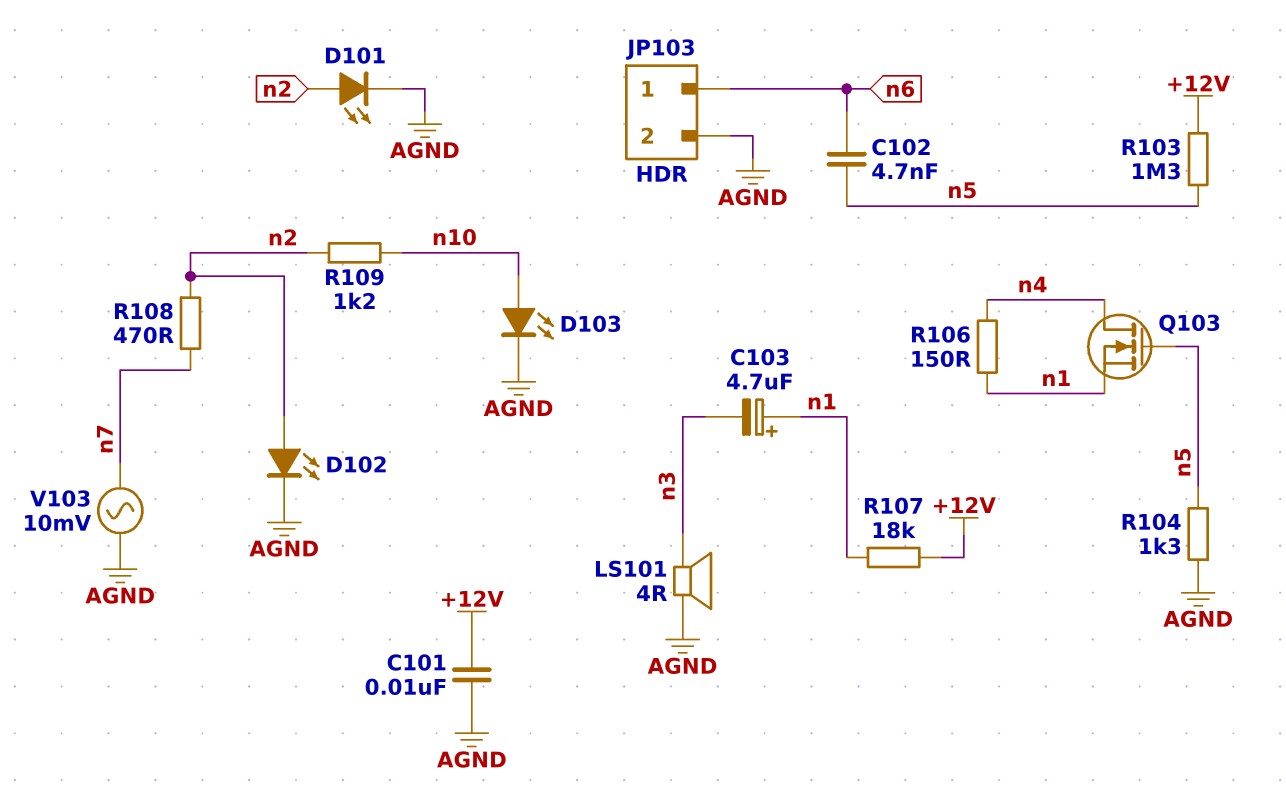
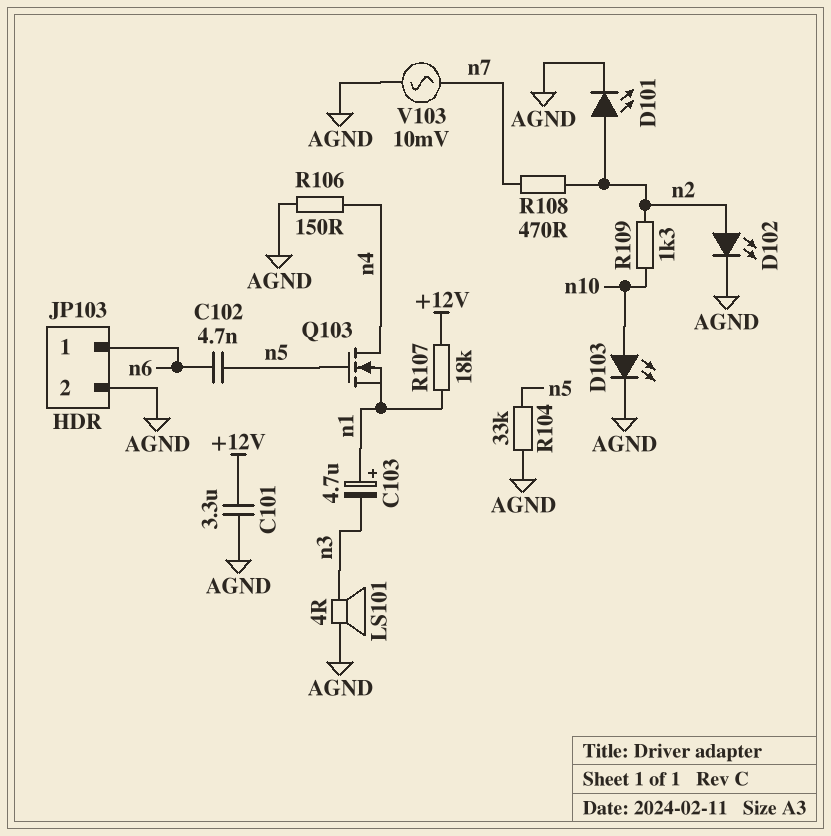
C101: 10nF (+12V, AGND) -> 3.3uF (+12V, AGND)
R103: 1.3M (+12V, n5) -> none
R104: 1.3k (AGND, n5) -> 33k (AGND, n5)
R106: 150 (n1, n4) -> 150 (AGND, n4)
R109: 1.2k (n2, n10) -> 1.3k (n2, n10)

